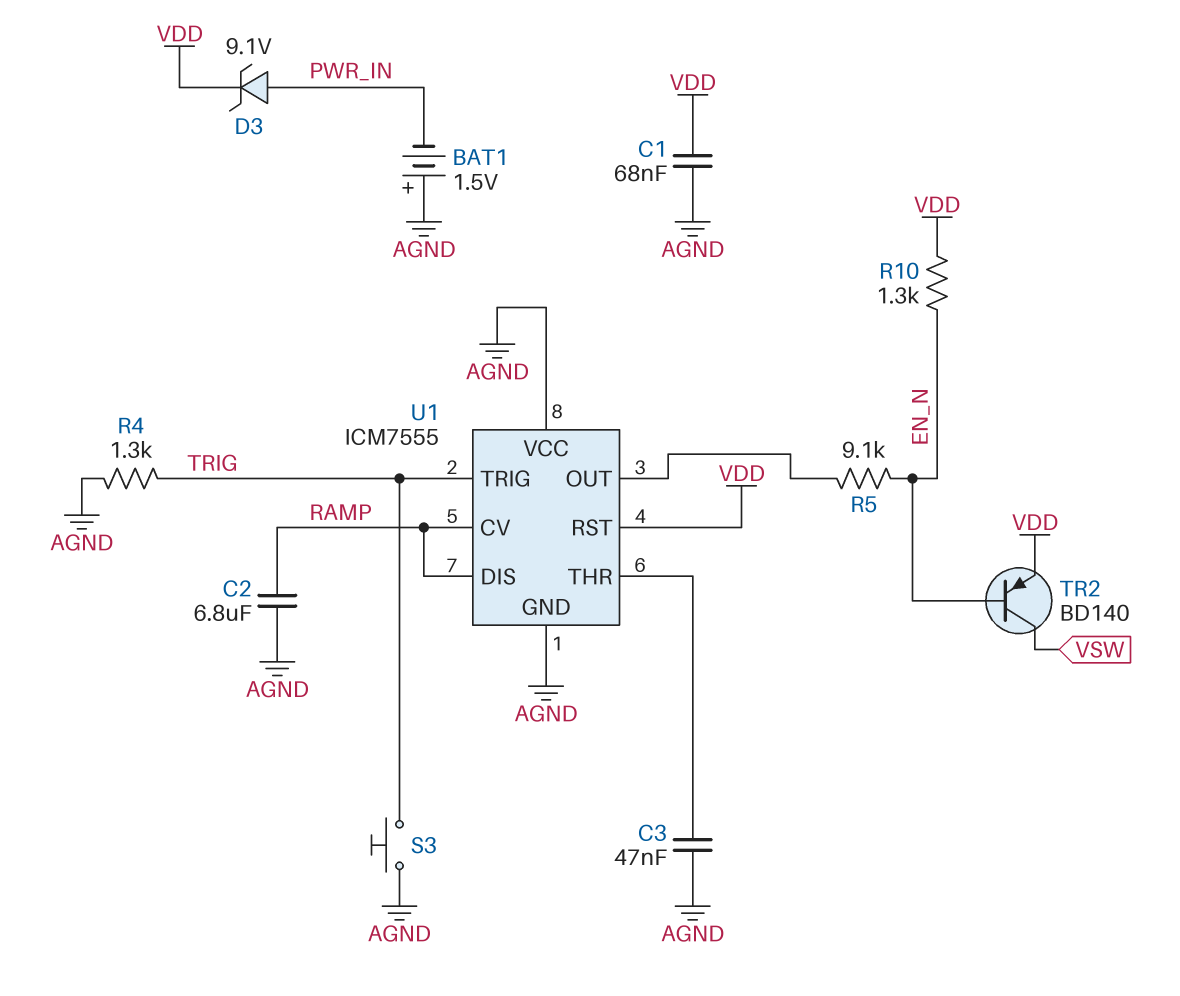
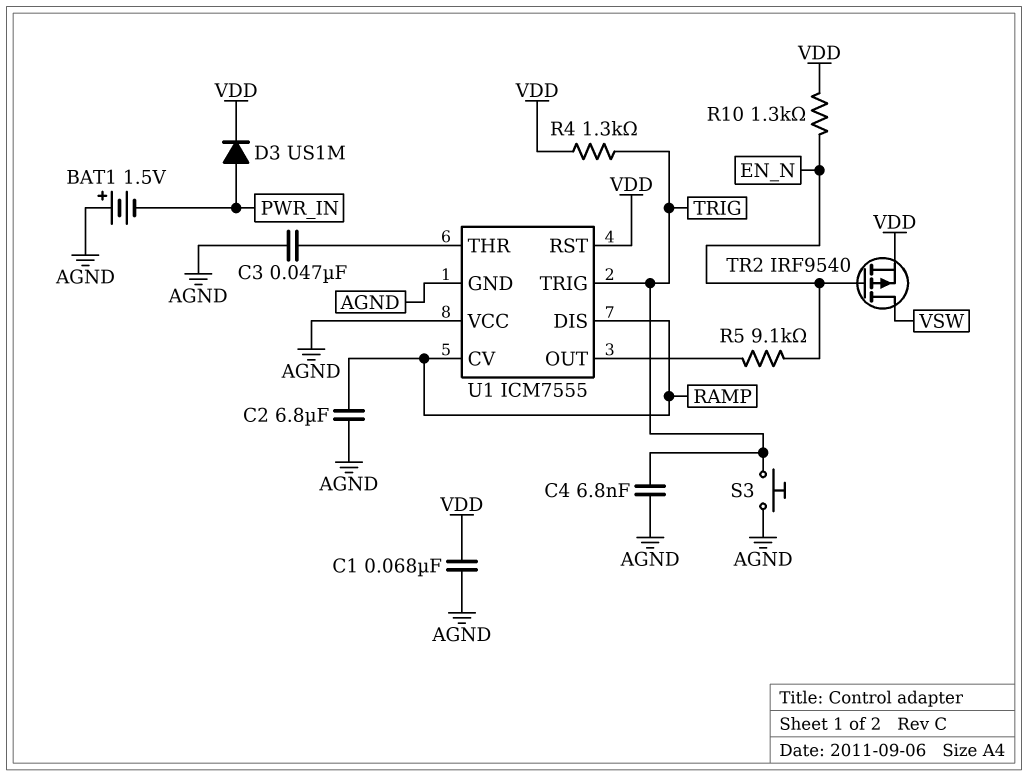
C4: none -> 6.8nF (AGND, TRIG)
D3: zener 9.1V (A PWR_IN, K VDD) -> diode US1M (A PWR_IN, K VDD)
R4: 1.3k (AGND, TRIG) -> 1.3k (TRIG, VDD)
TR2: PNP BD140 (B EN_N, C VSW, E VDD) -> PMOS IRF9540 (G EN_N, D VSW, S VDD)

